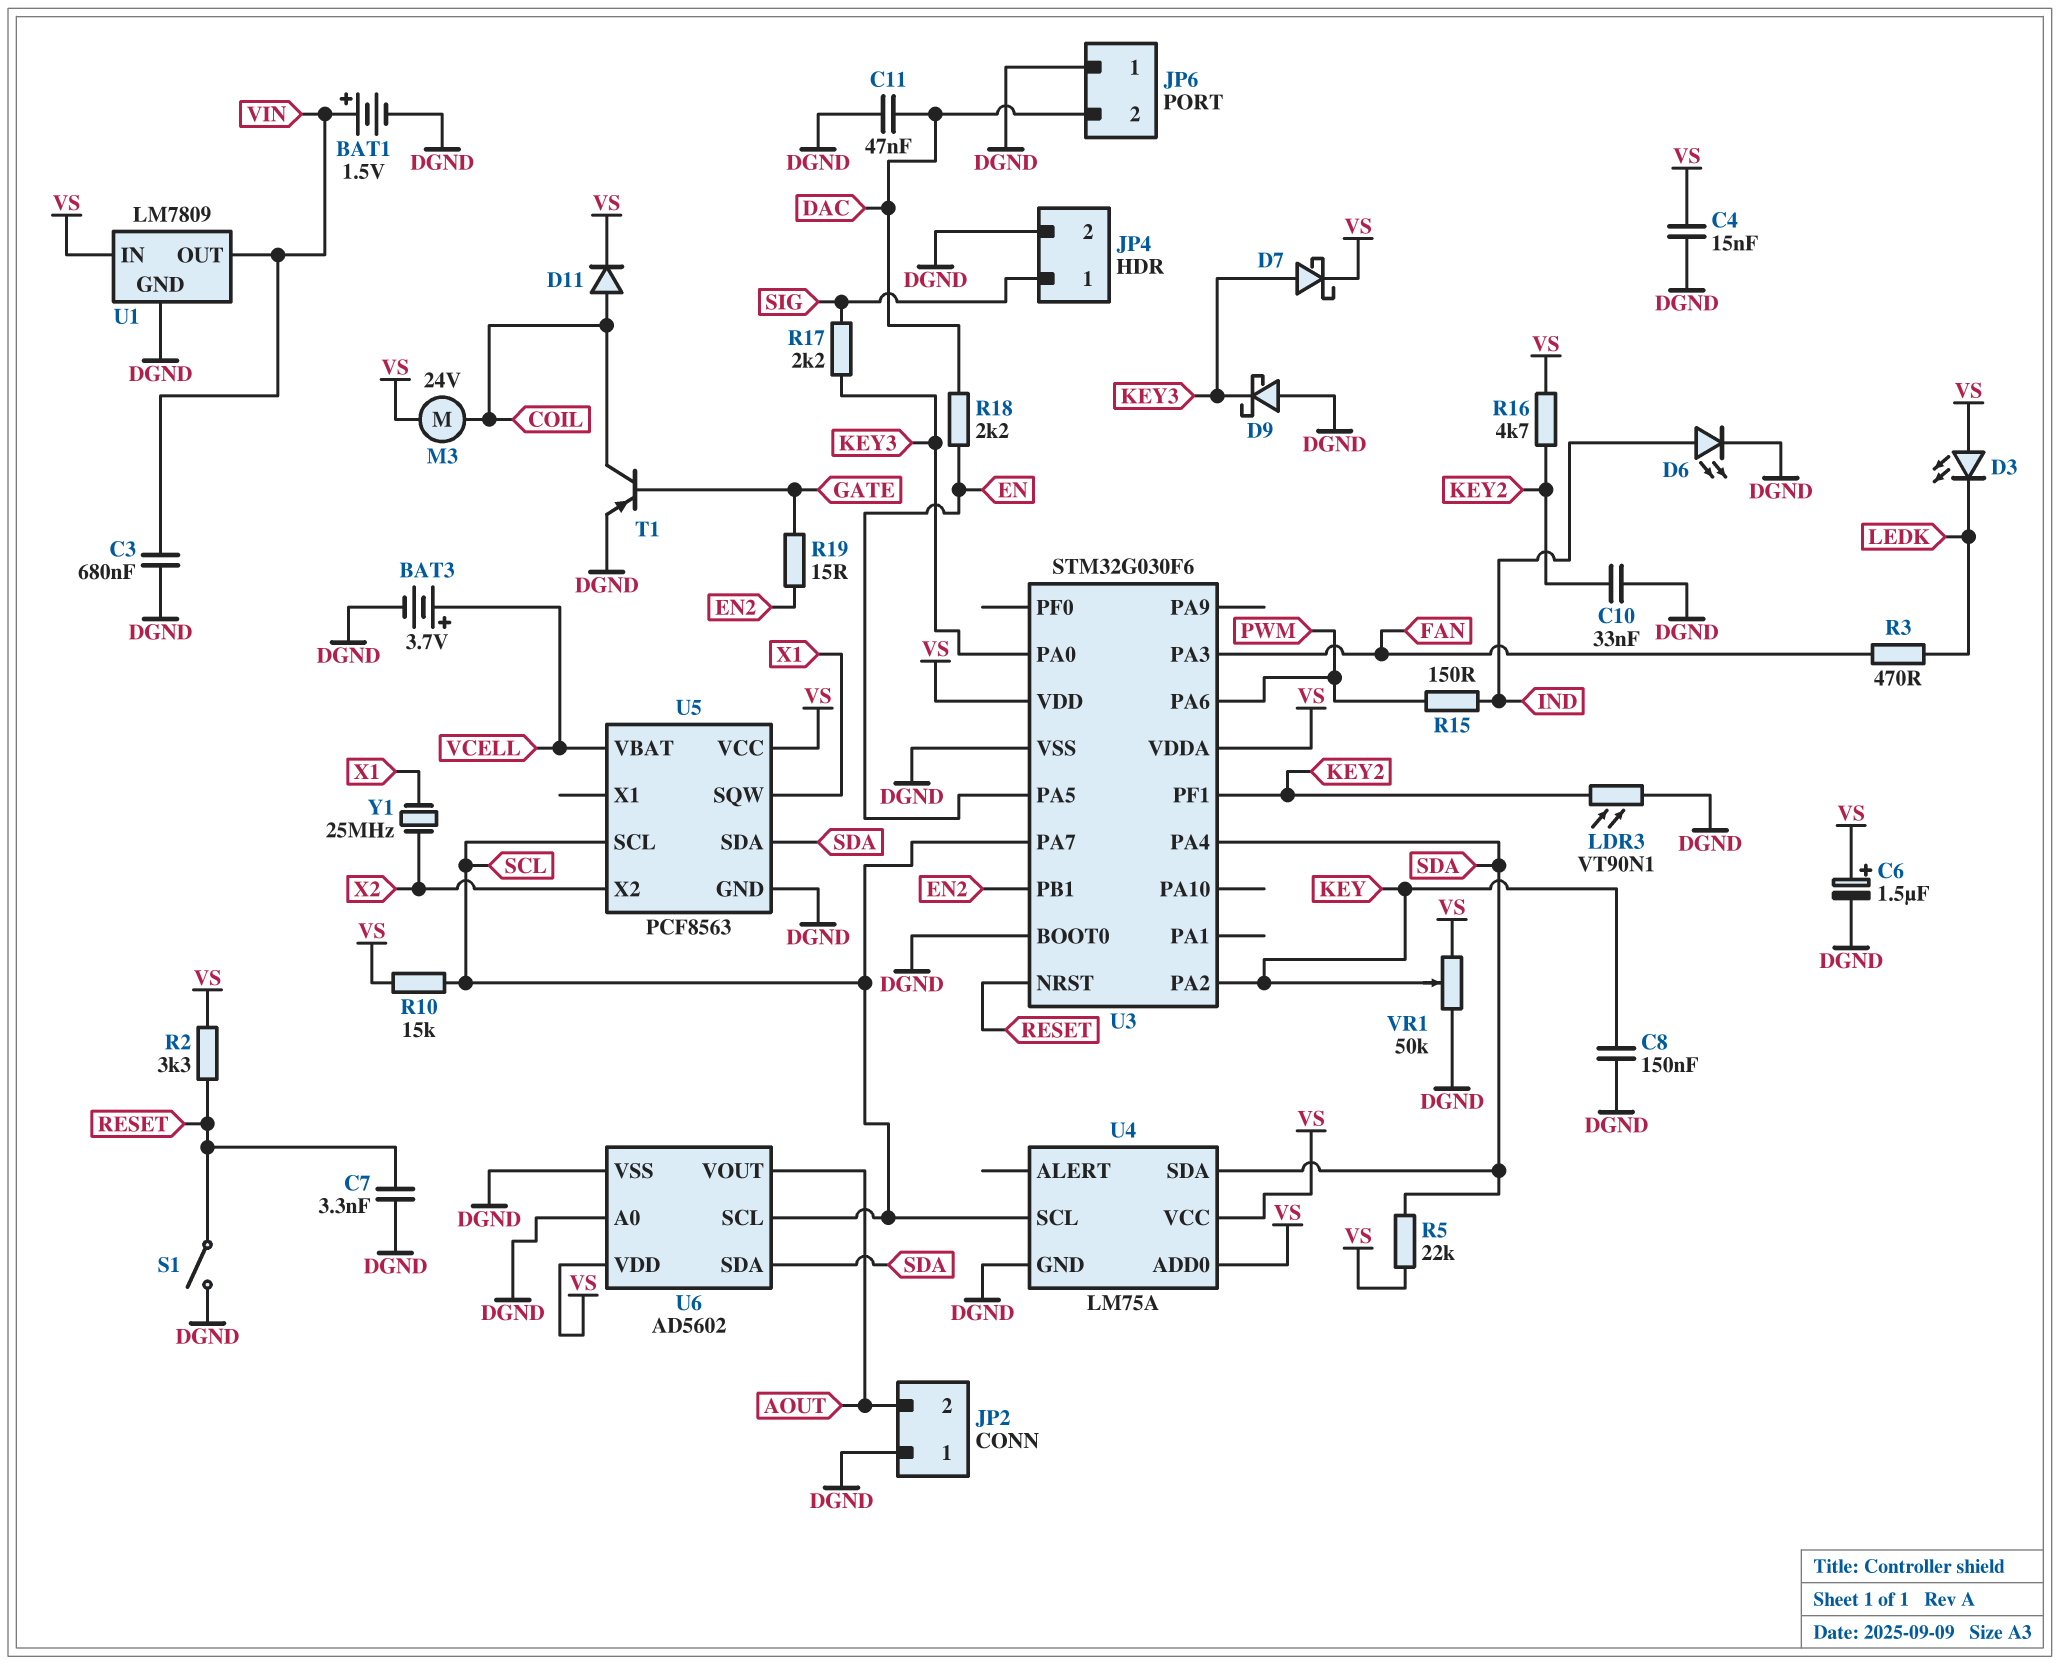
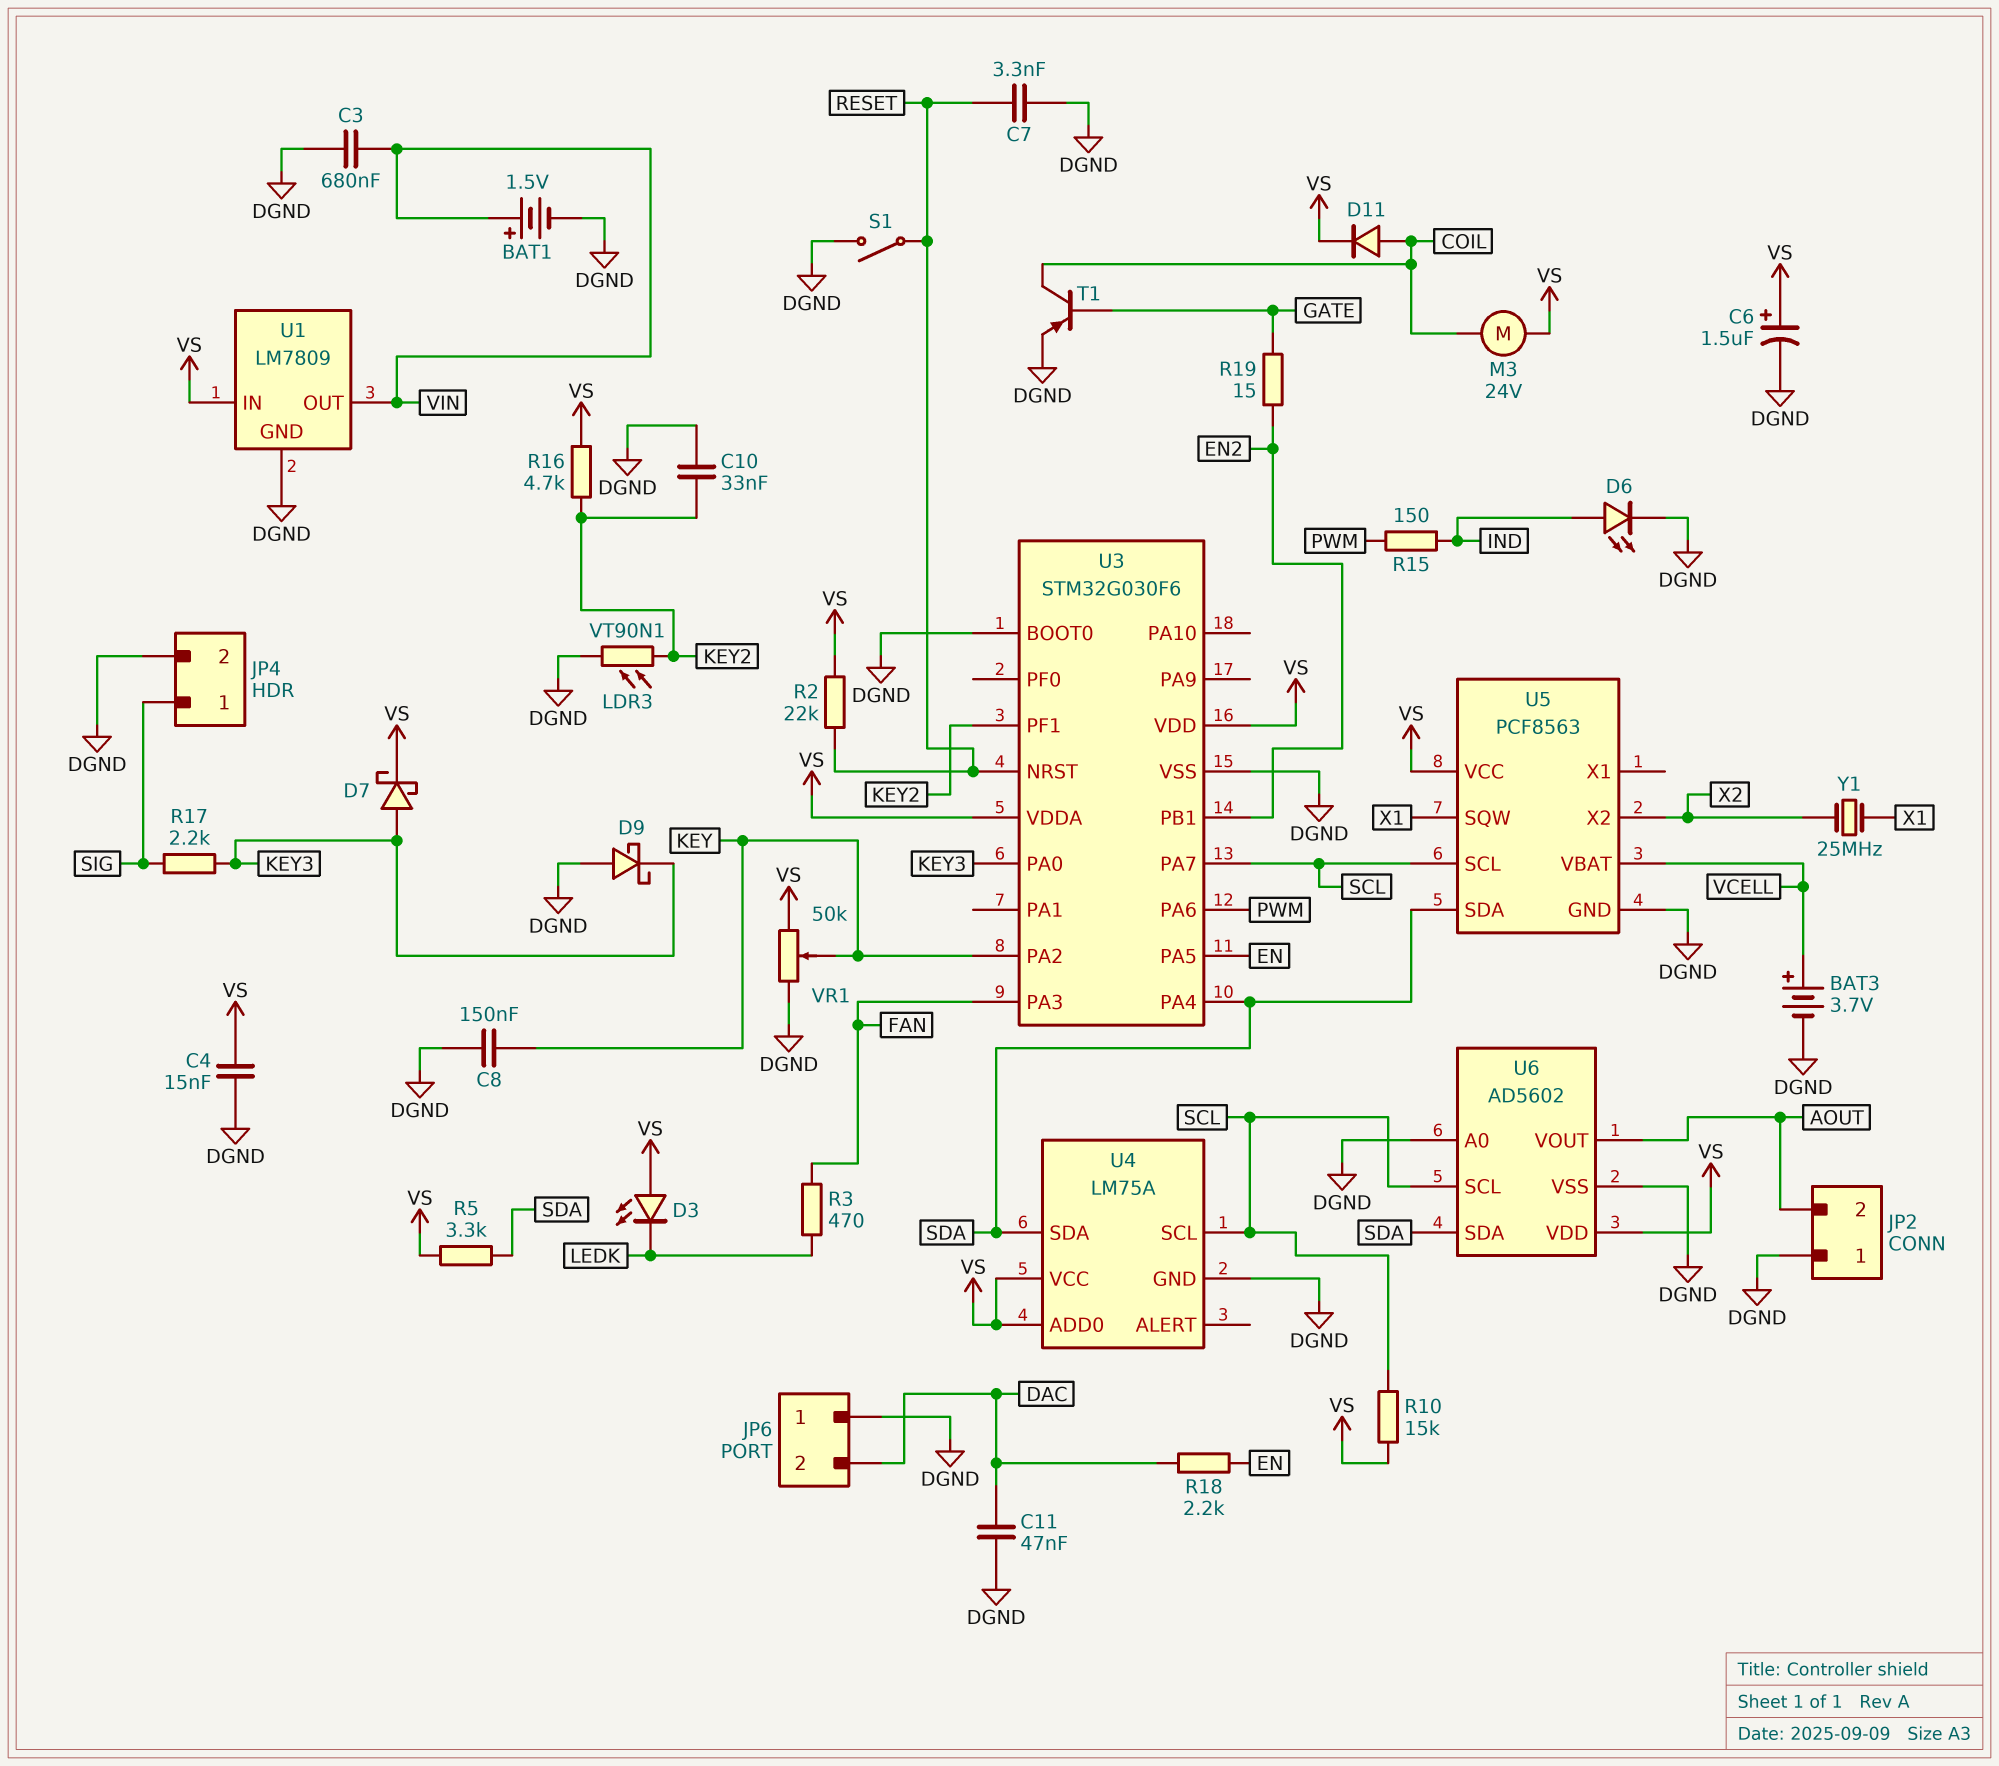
R2: 3.3k (RESET, VS) -> 22k (RESET, VS)
R5: 22k (SDA, VS) -> 3.3k (SDA, VS)

